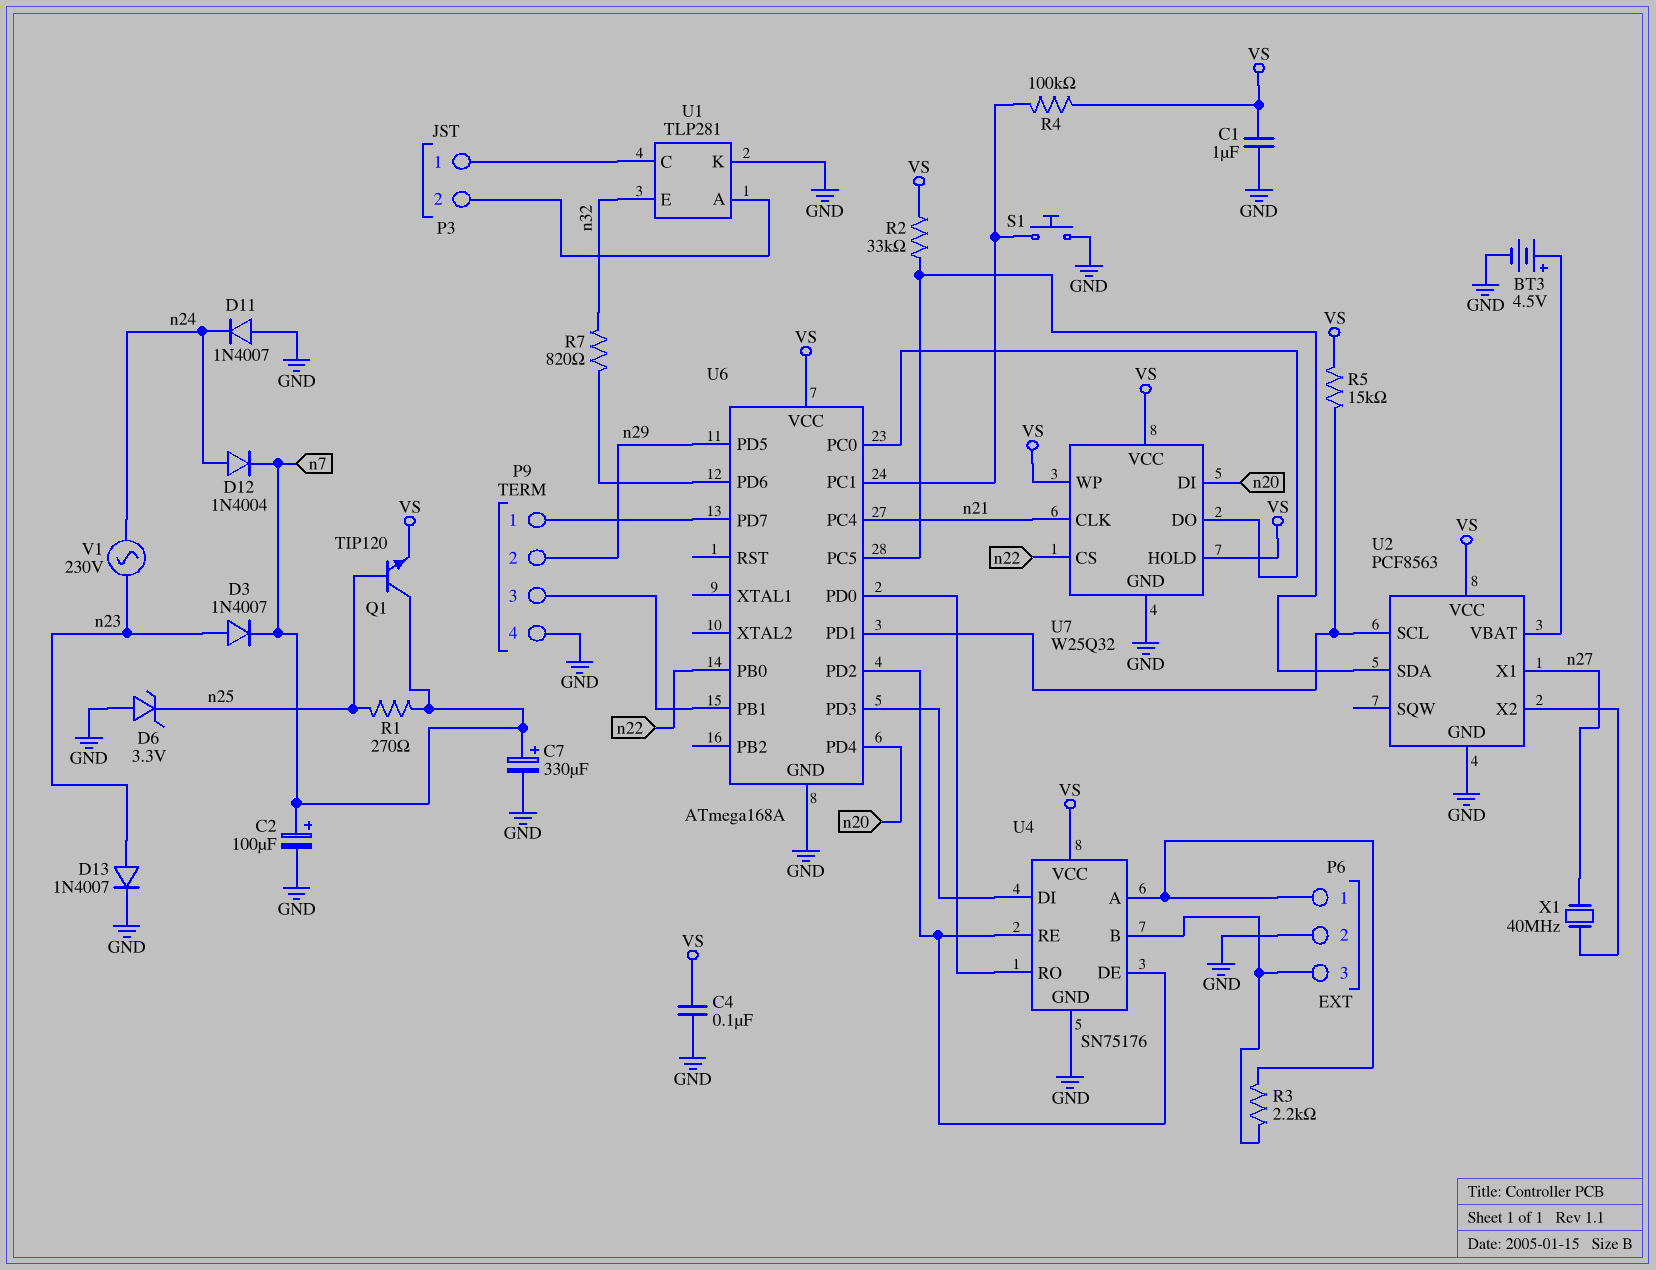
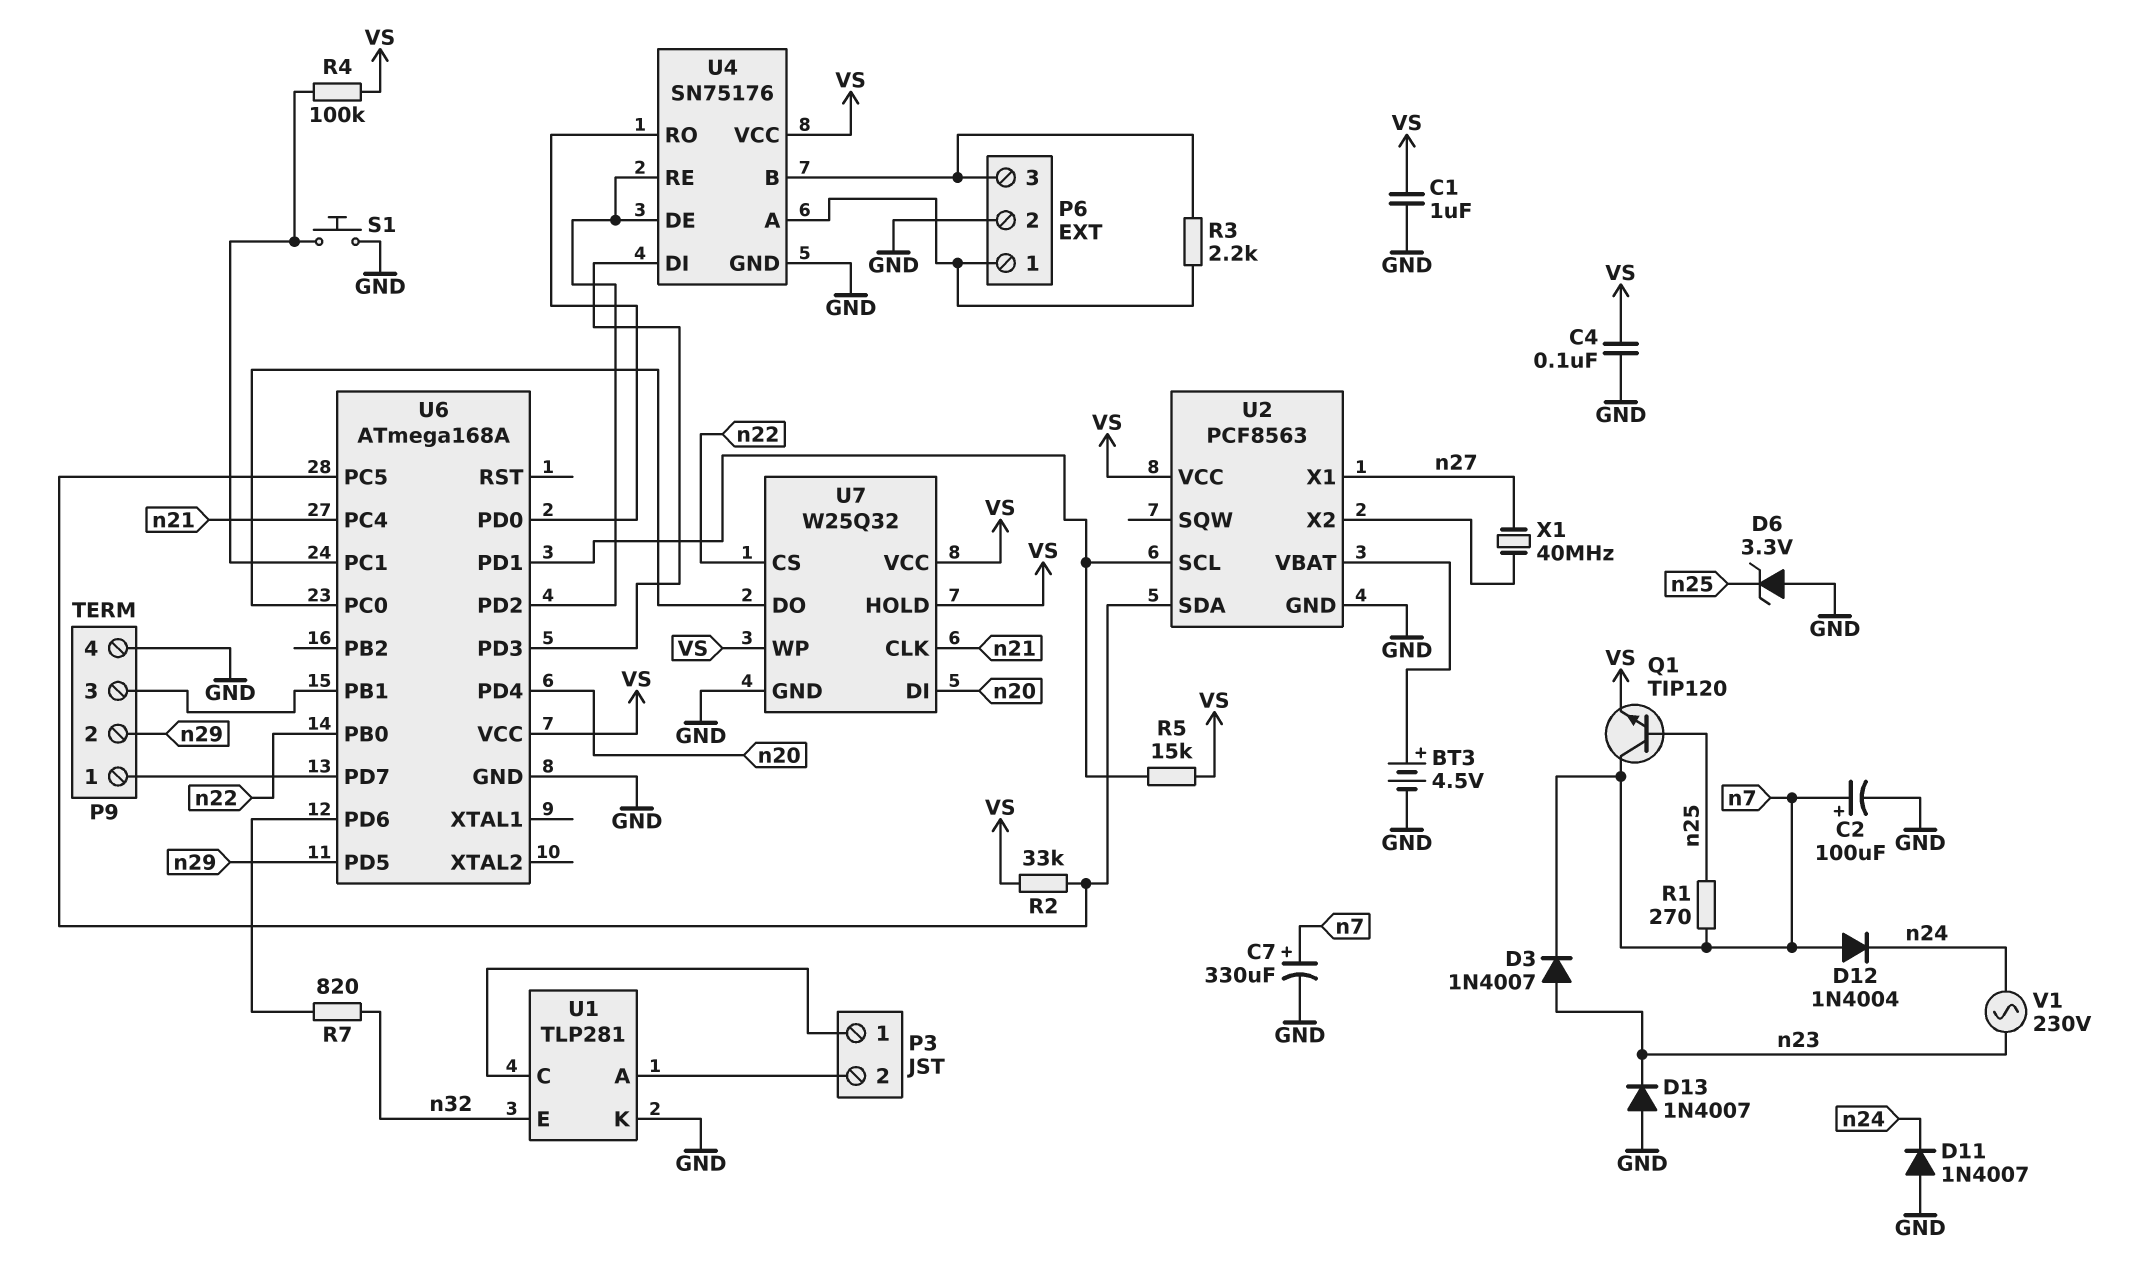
D12: diode 1N4004 (A n24, K n7) -> diode 1N4004 (A n7, K n24)
D13: diode 1N4007 (A n23, K GND) -> diode 1N4007 (A GND, K n23)

